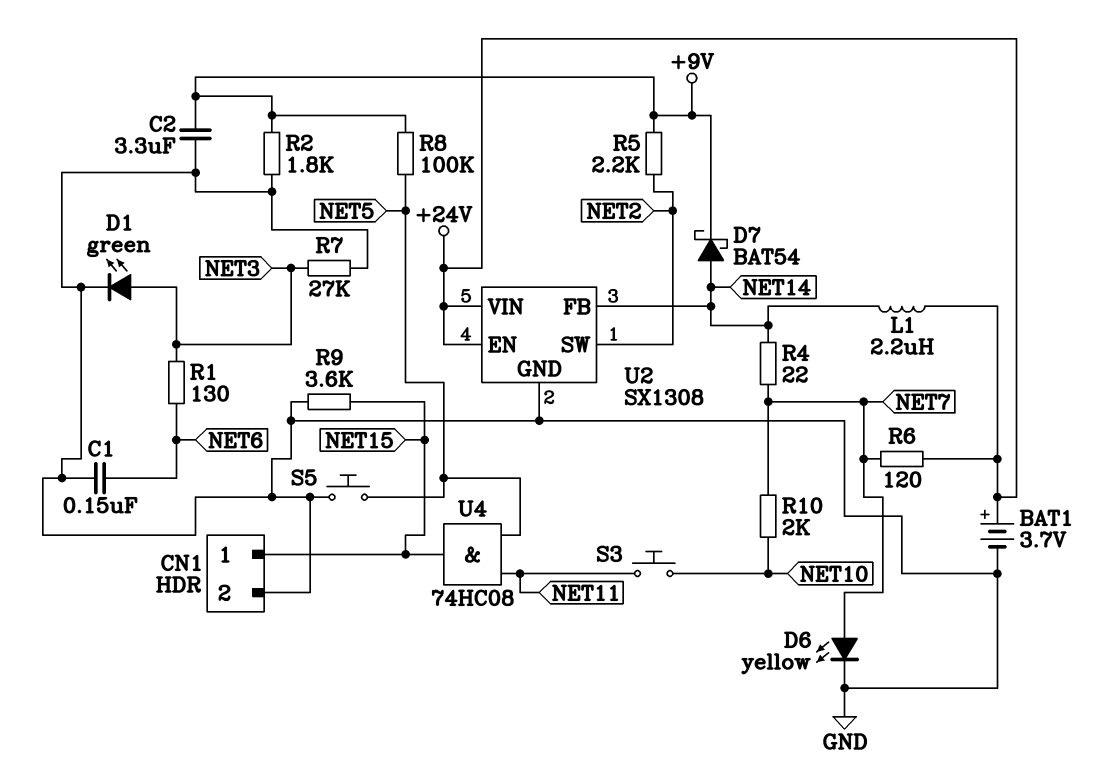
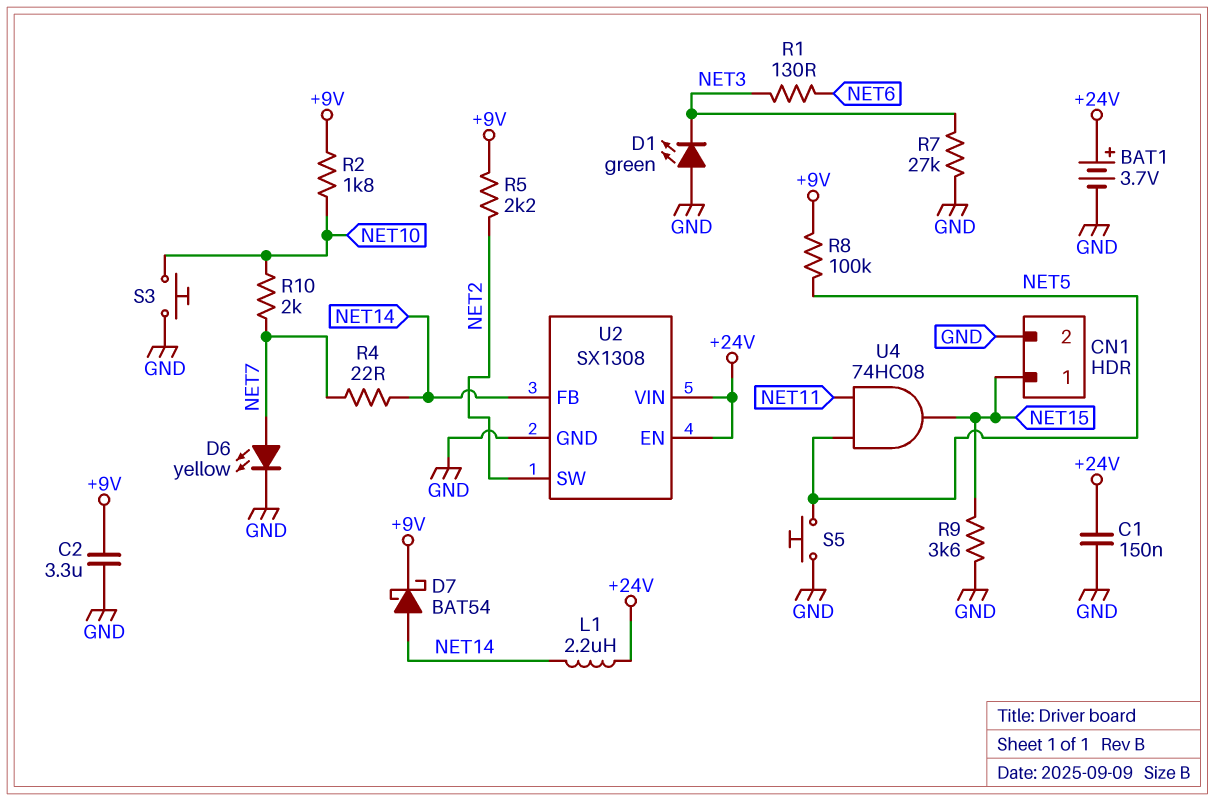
C1: 150nF (GND, NET6) -> 150nF (+24V, GND)
D1: LED green (A NET3, K GND) -> LED green (A GND, K NET3)
R2: 1.8k (+9V, GND) -> 1.8k (+9V, NET10)
R6: 120 (+24V, NET7) -> none
S3: button (NET10, NET11) -> button (GND, NET10)

